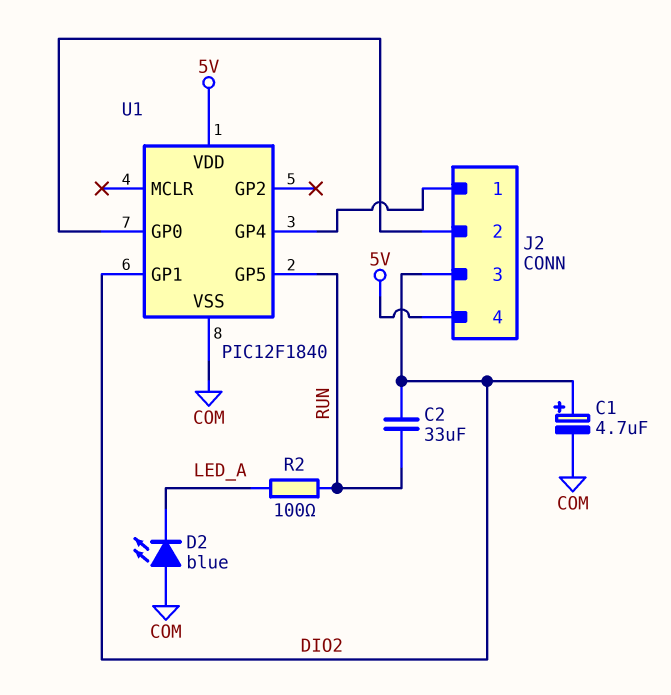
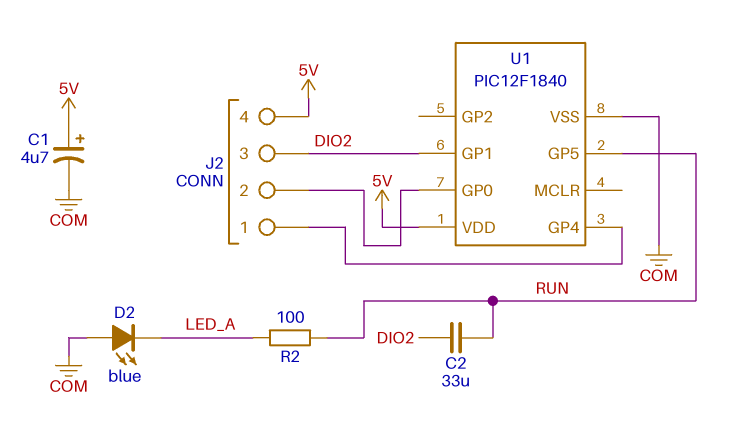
C1: 4.7uF (plus DIO2, minus COM) -> 4.7uF (plus 5V, minus COM)

